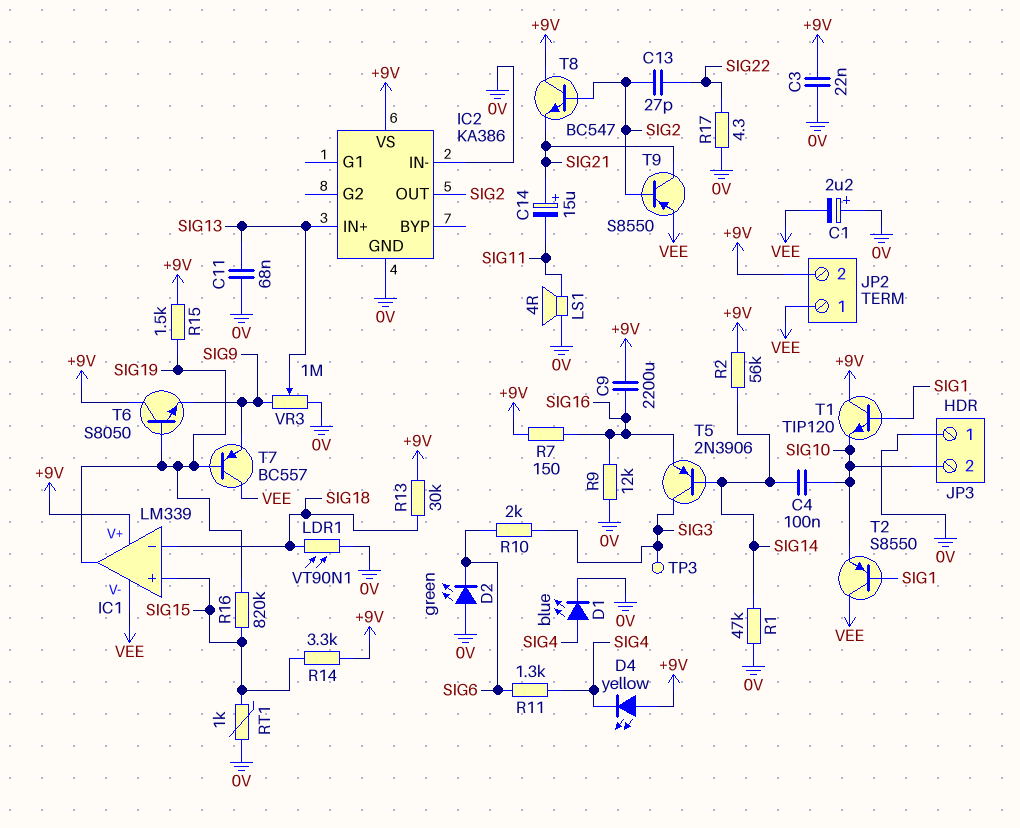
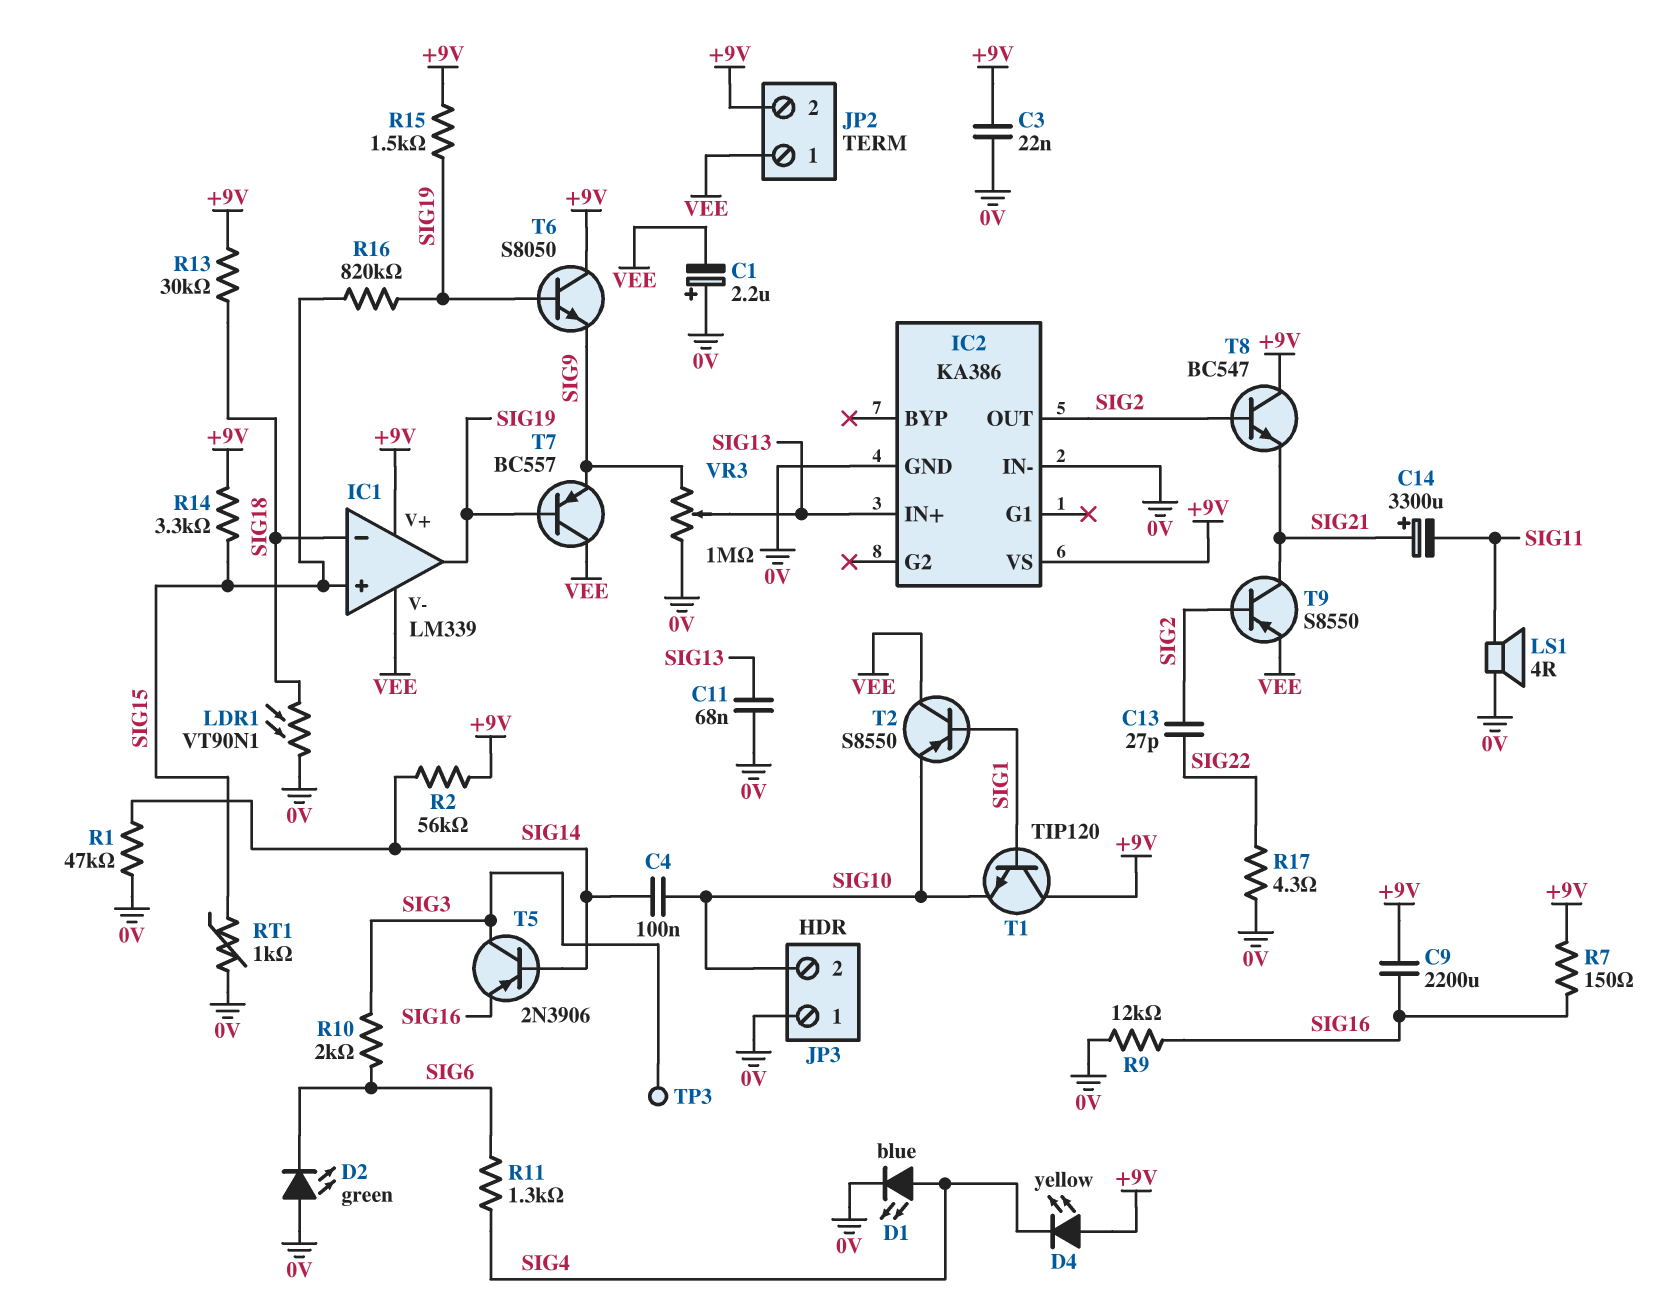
C14: 15uF (plus SIG21, minus SIG11) -> 3300uF (plus SIG21, minus SIG11)

